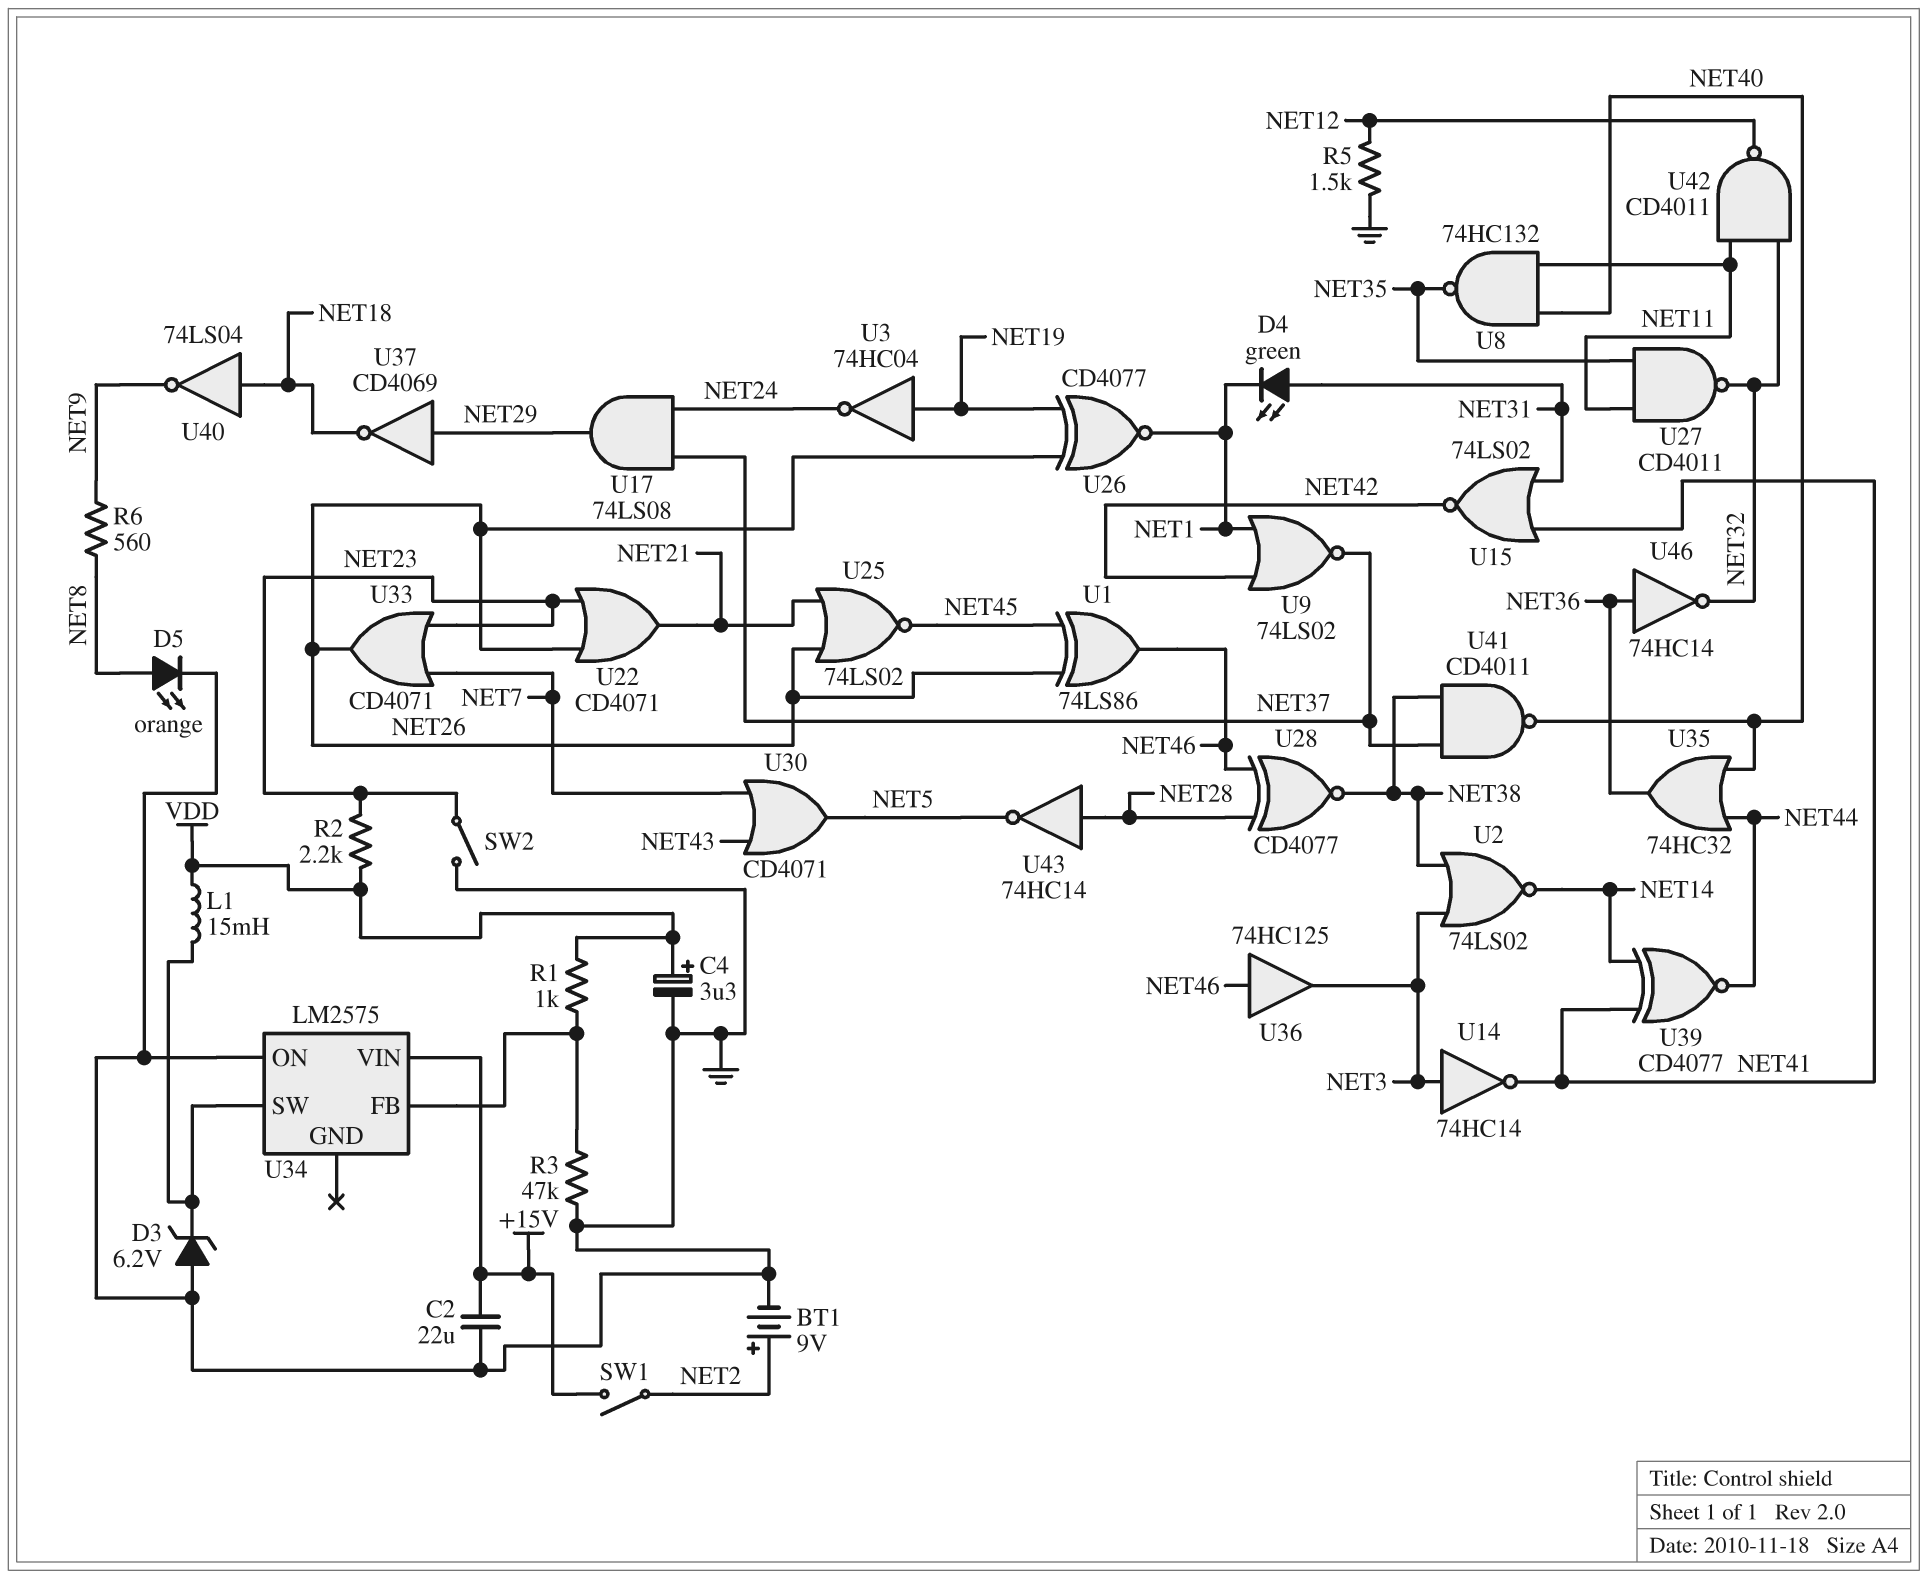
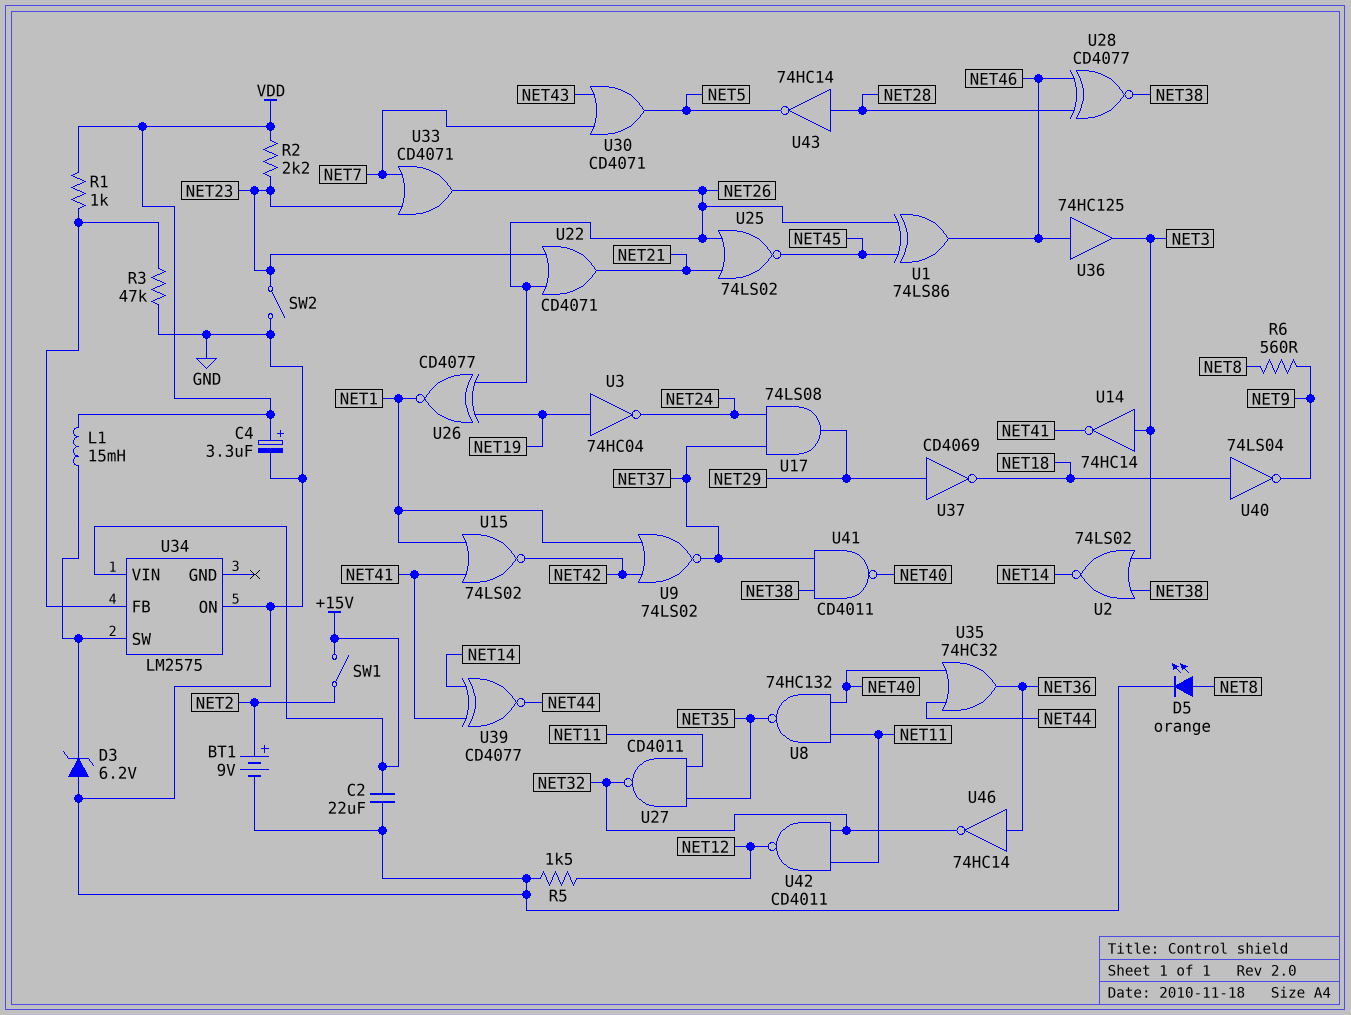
D4: LED green (A NET31, K NET1) -> none
U15: NOR 74LS02 (in NET31, in NET41, out NET42) -> NOR 74LS02 (in NET1, in NET41, out NET42)

